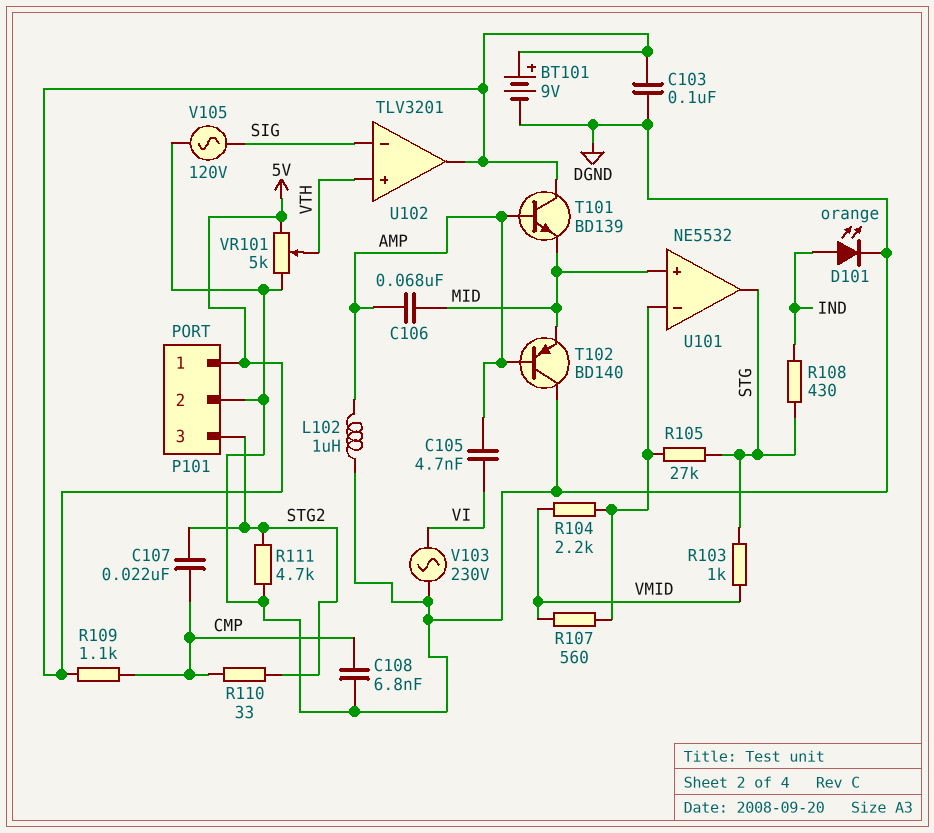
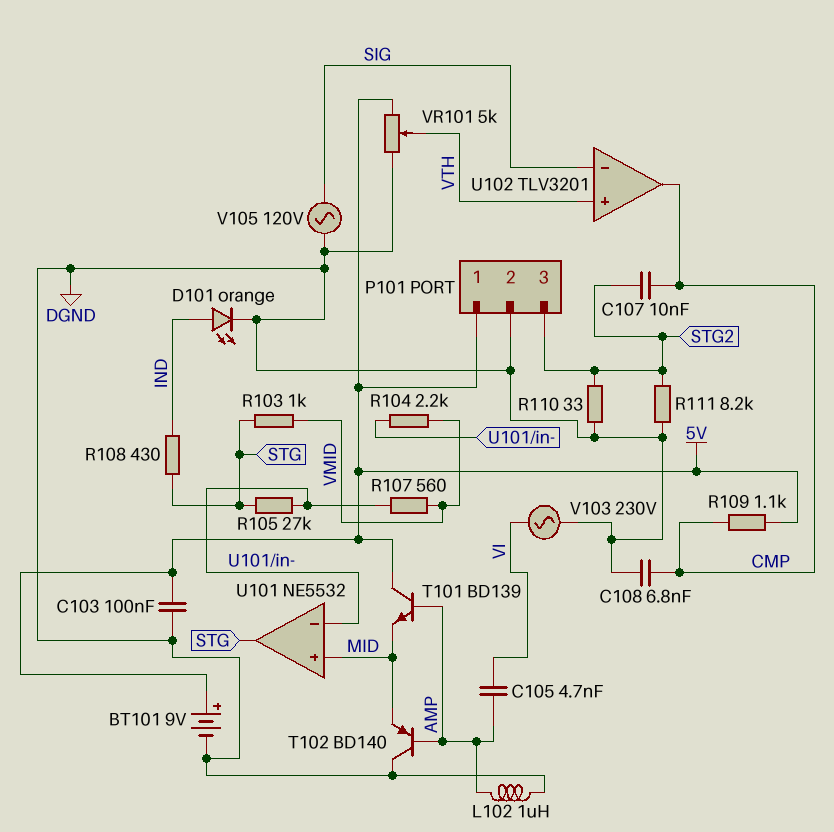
C106: 68nF (AMP, MID) -> none
C107: 22nF (CMP, STG2) -> 10nF (CMP, STG2)
R110: 33 (CMP, STG2) -> 33 (DGND, STG2)
R111: 4.7k (DGND, STG2) -> 8.2k (DGND, STG2)
U102 pin out: 5V -> CMP

